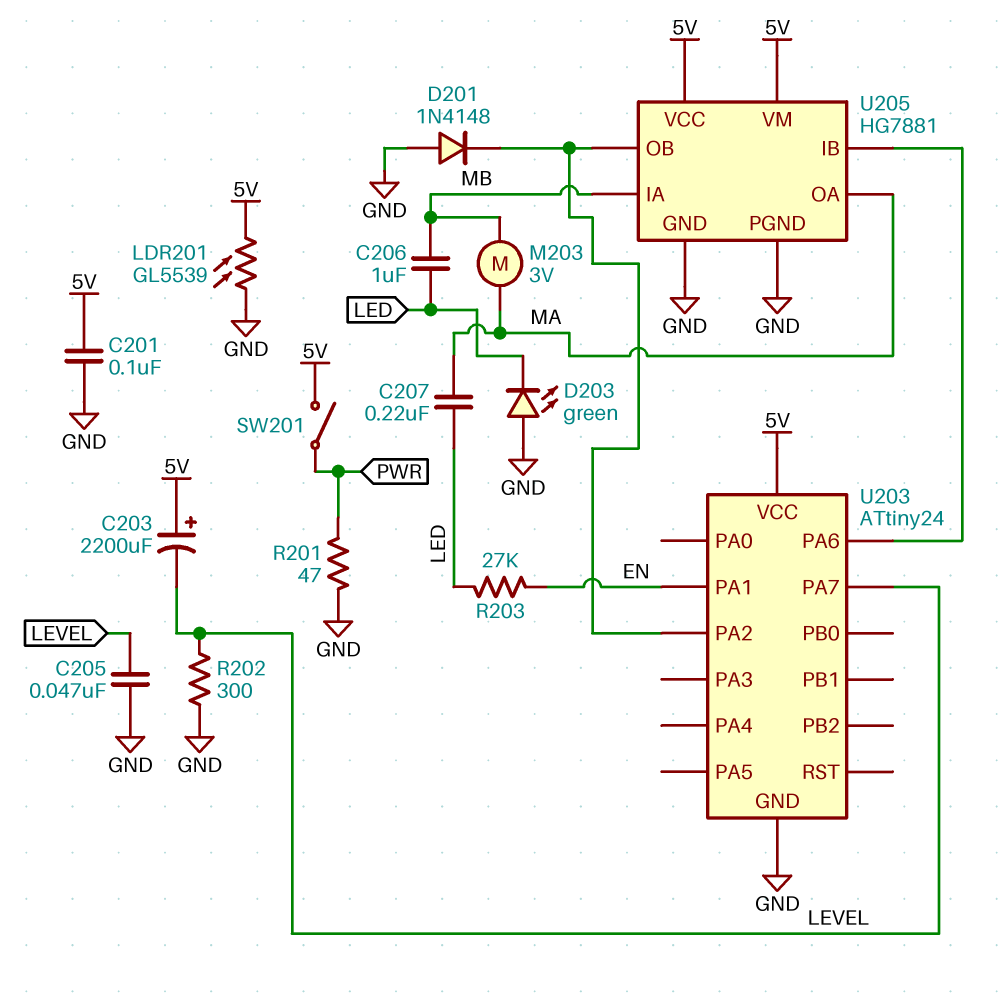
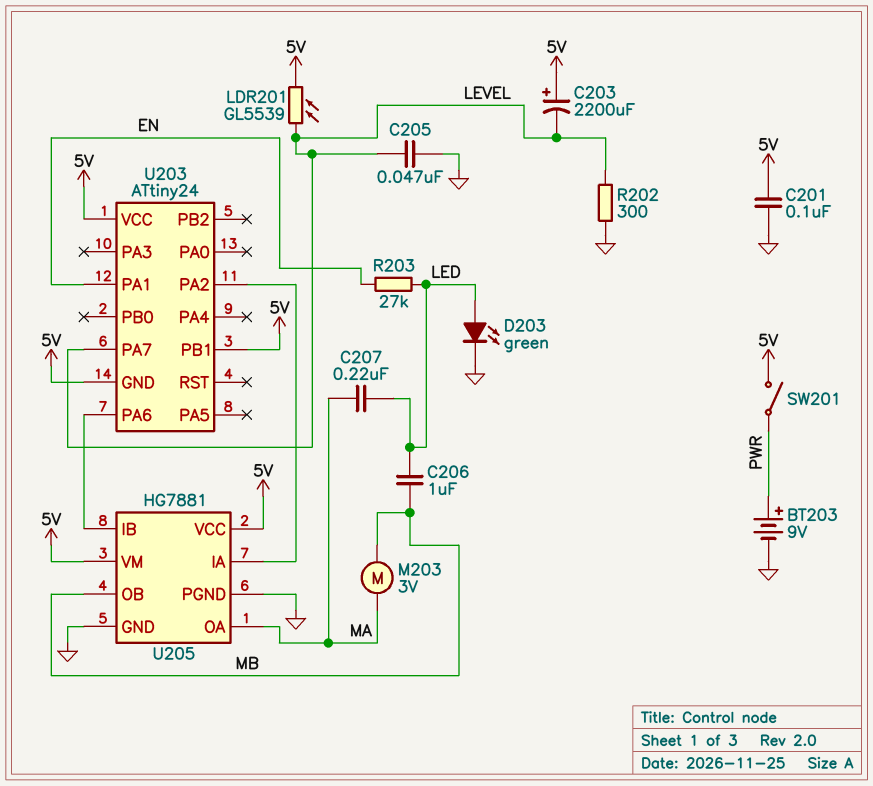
BT203: none -> 9V (plus PWR, minus GND)
D201: diode 1N4148 (A GND, K U203/PA2) -> none
D203: LED green (A GND, K LED) -> LED green (A LED, K GND)
LDR201: GL5539 (5V, GND) -> GL5539 (5V, LEVEL)
R201: 47 (GND, PWR) -> none
U203 pin GND: GND -> 5V
U203 pin PB1: none -> 5V
U205 pin IA: MB -> U203/PA2
U205 pin OB: U203/PA2 -> MB

